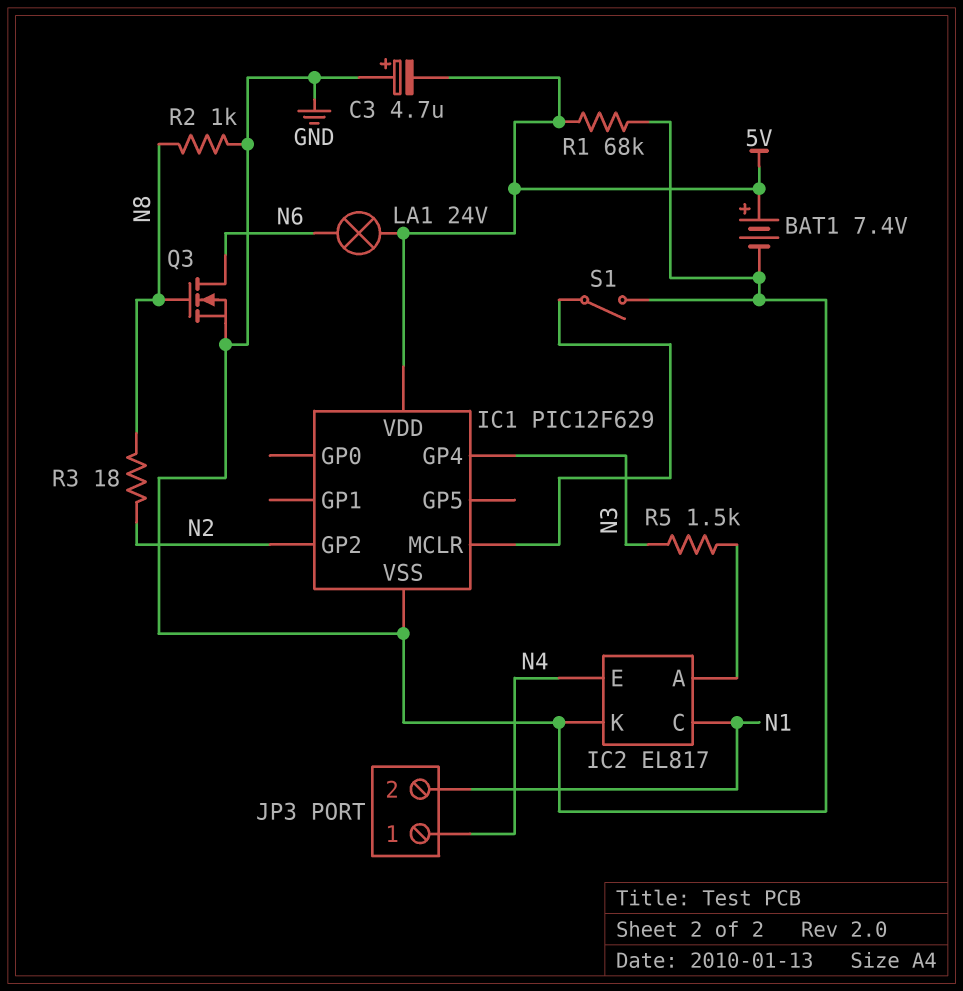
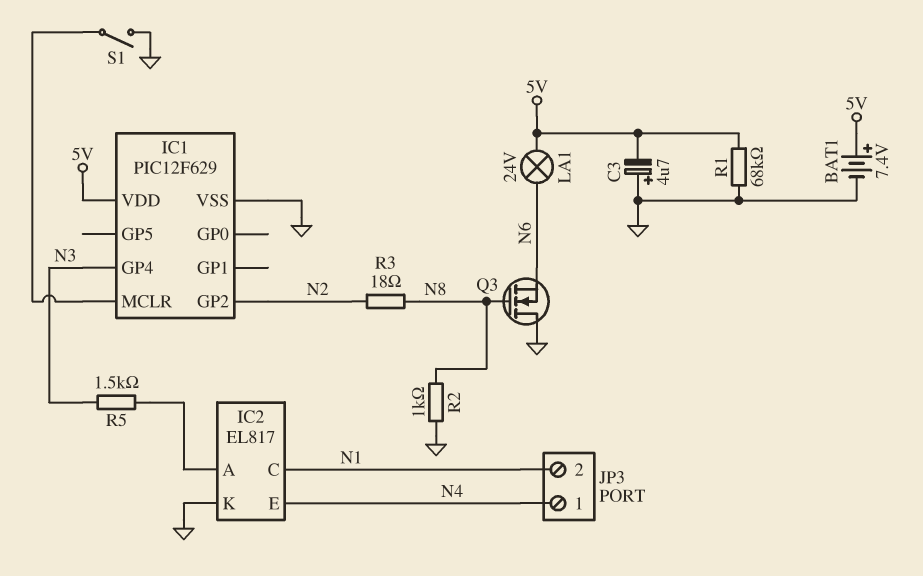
Q3: NMOS (G N8, D N6, S GND) -> NMOS (G N8, D GND, S N6)

